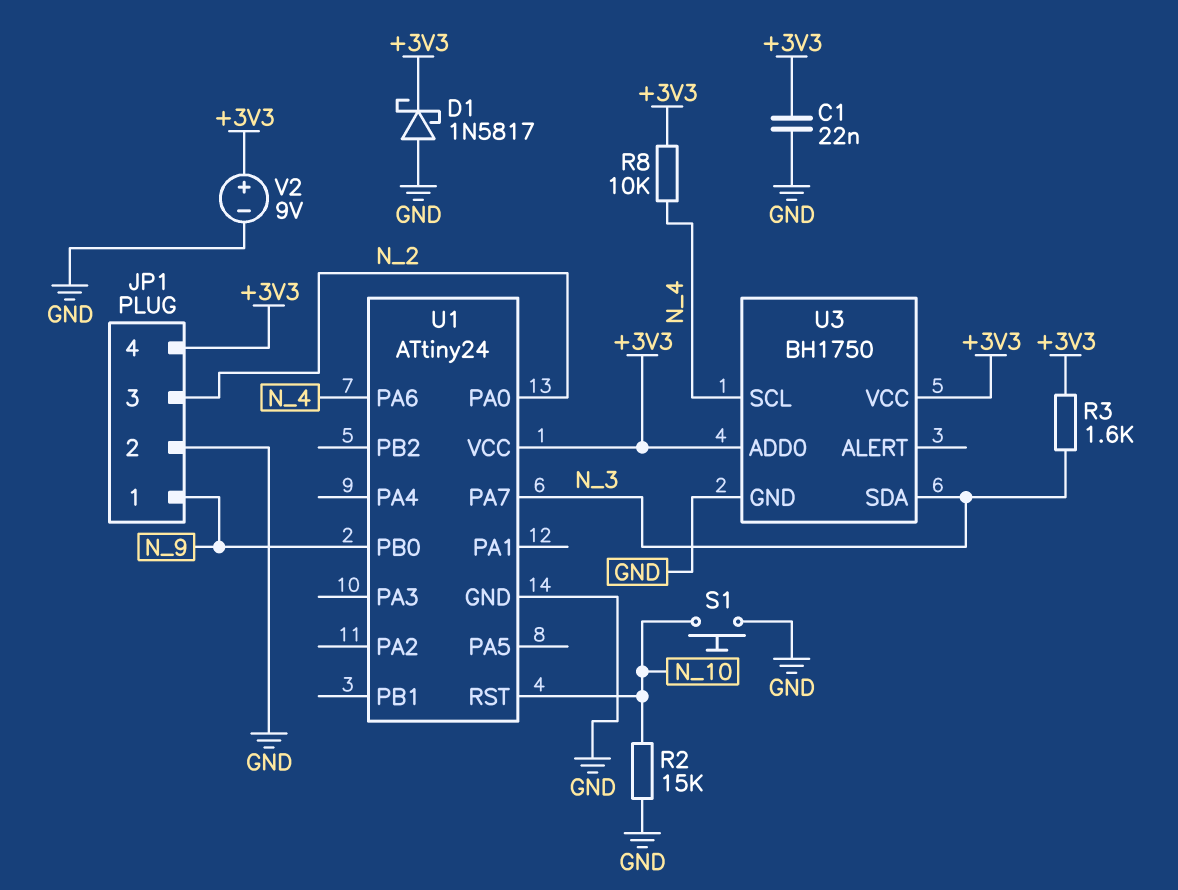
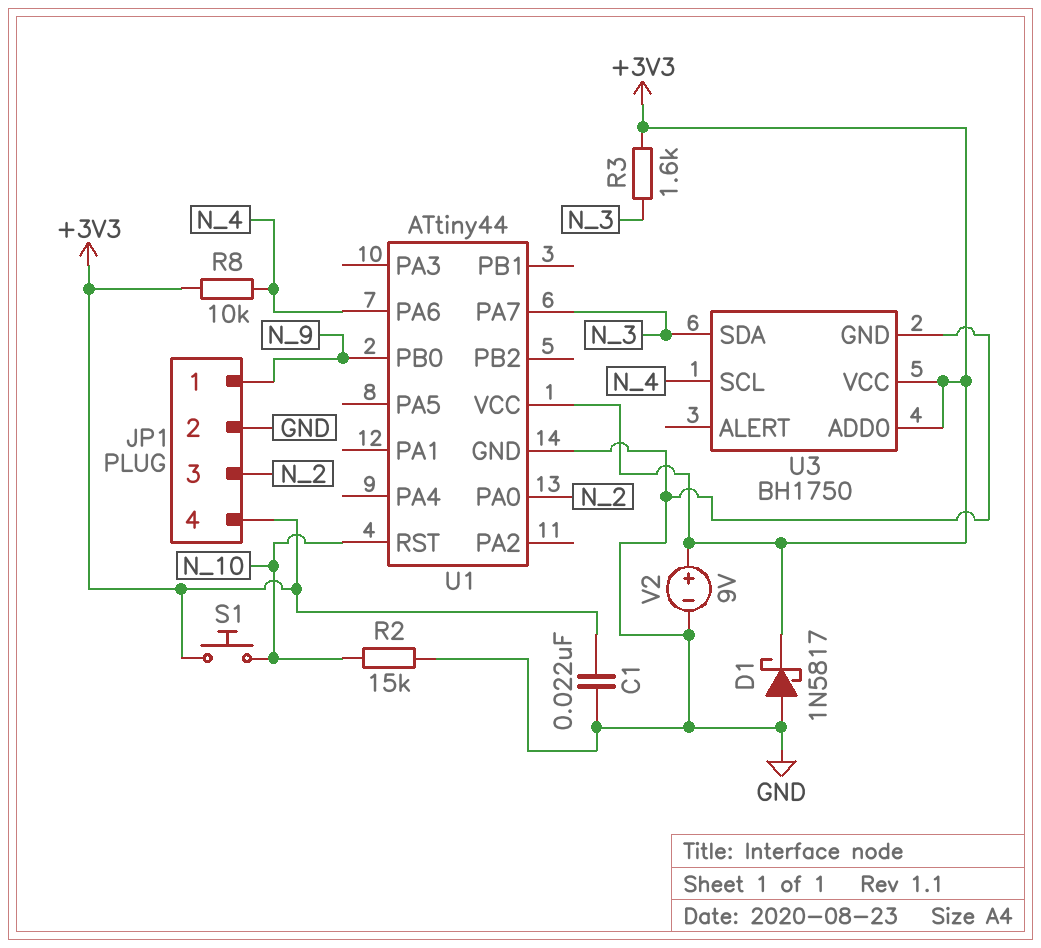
S1: button (GND, N_10) -> button (+3V3, N_10)
U1: ATtiny24 -> ATtiny44

